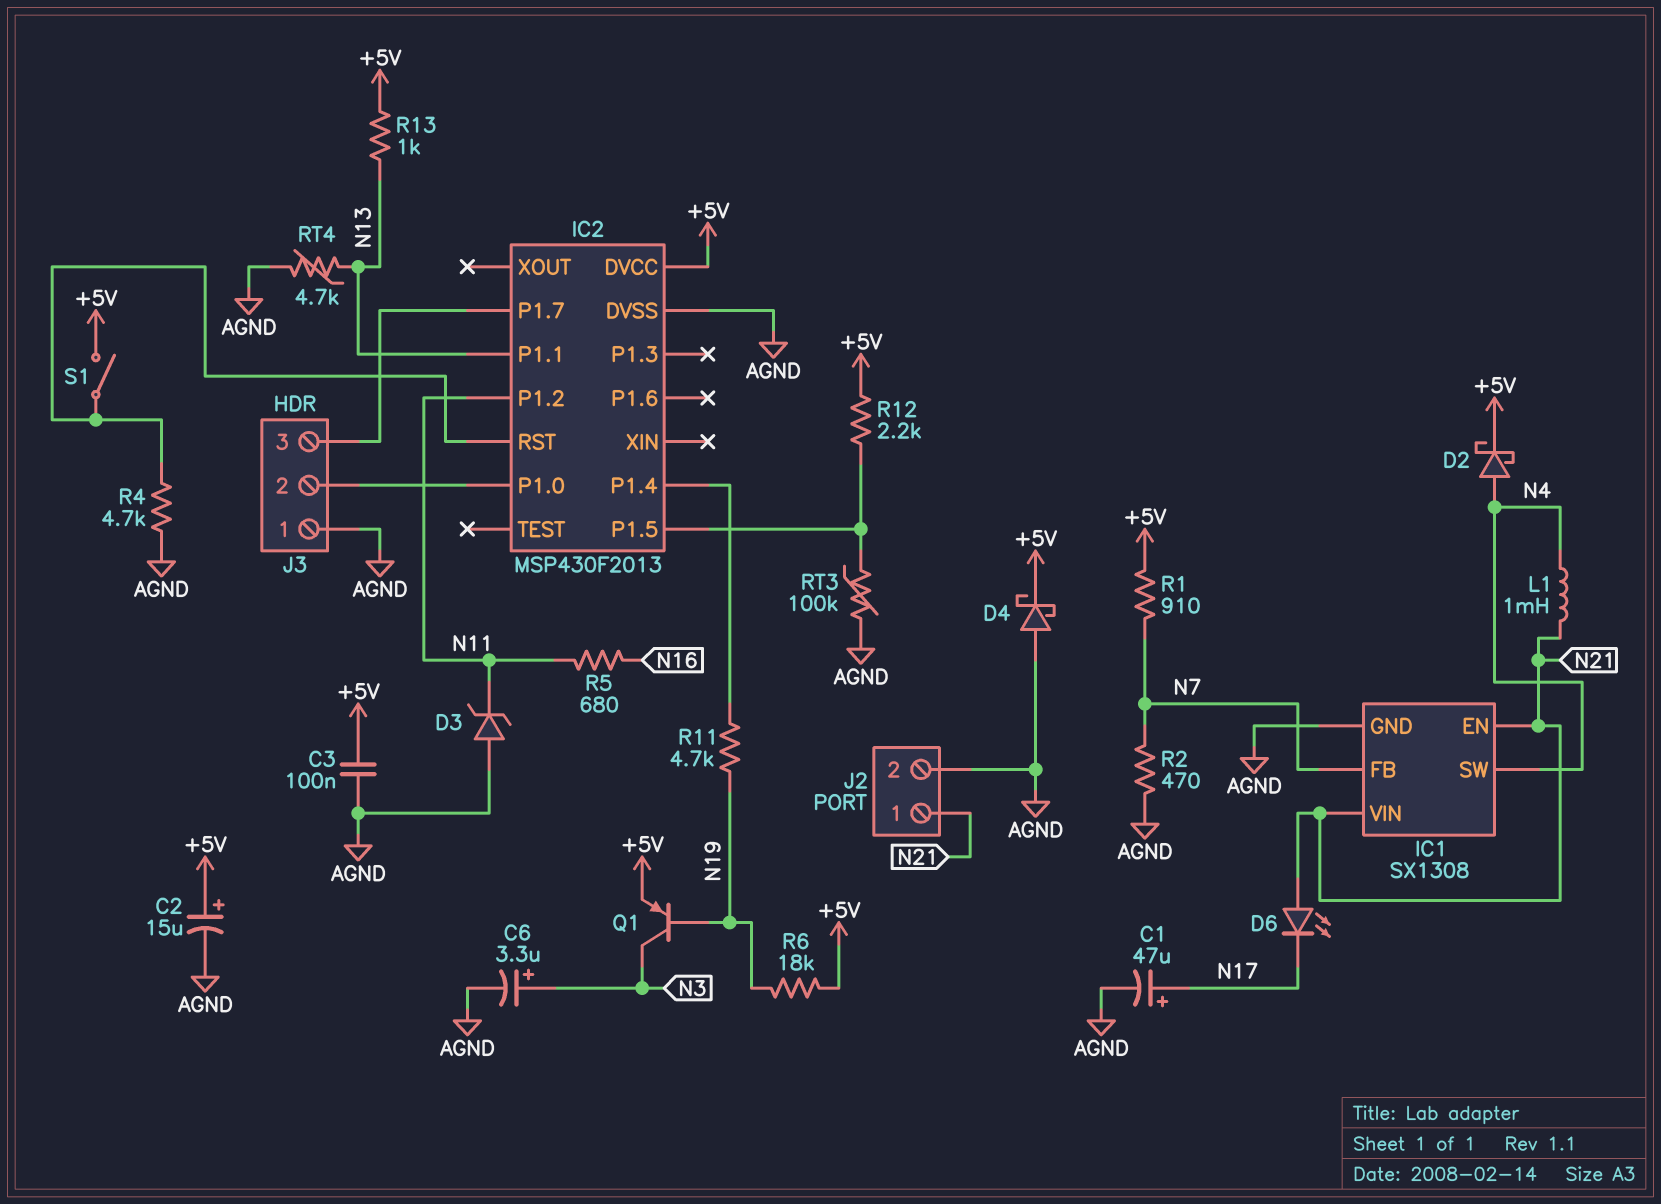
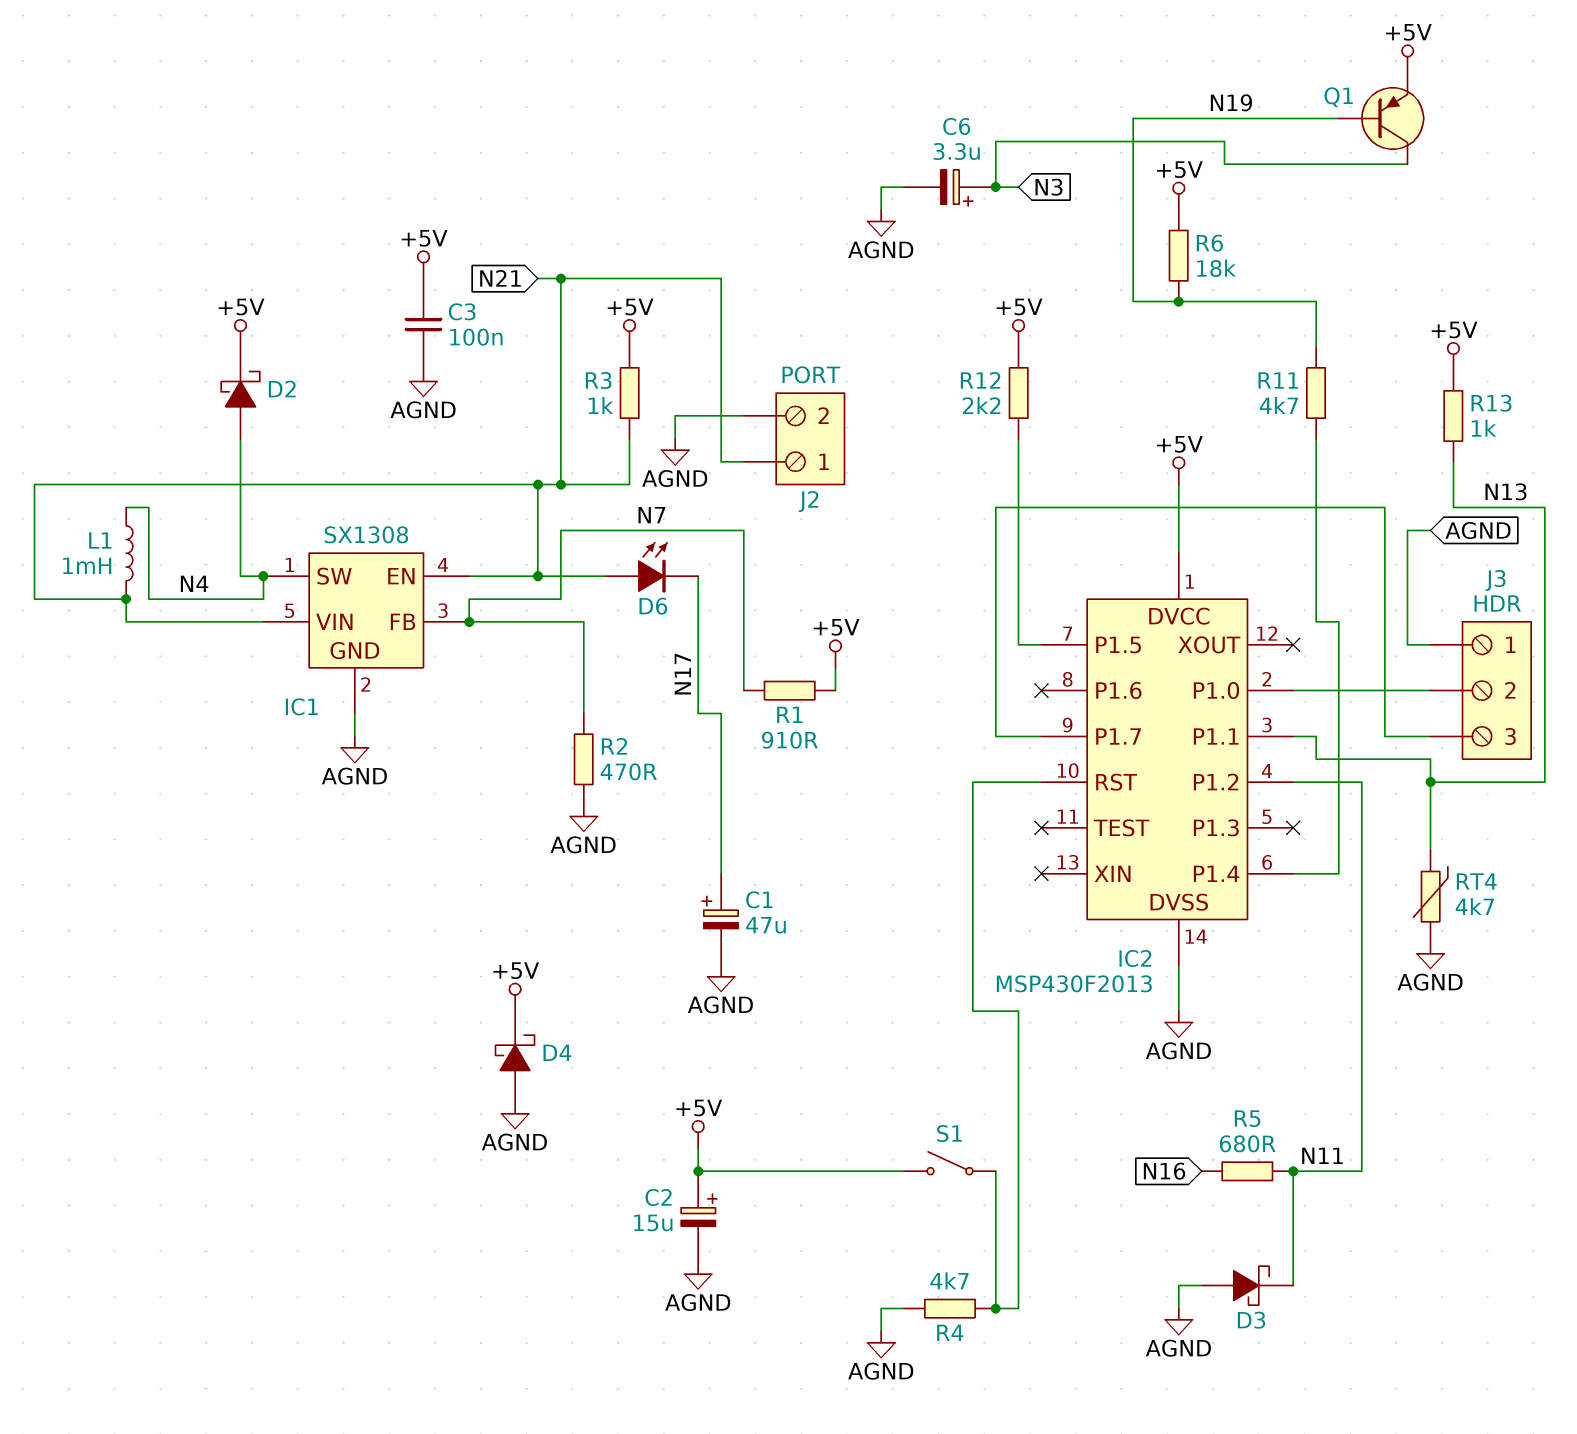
D3: zener (A AGND, K N11) -> schottky (A AGND, K N11)
R3: none -> 1k (+5V, N21)
RT3: 100k (AGND, IC2/P1.5) -> none

